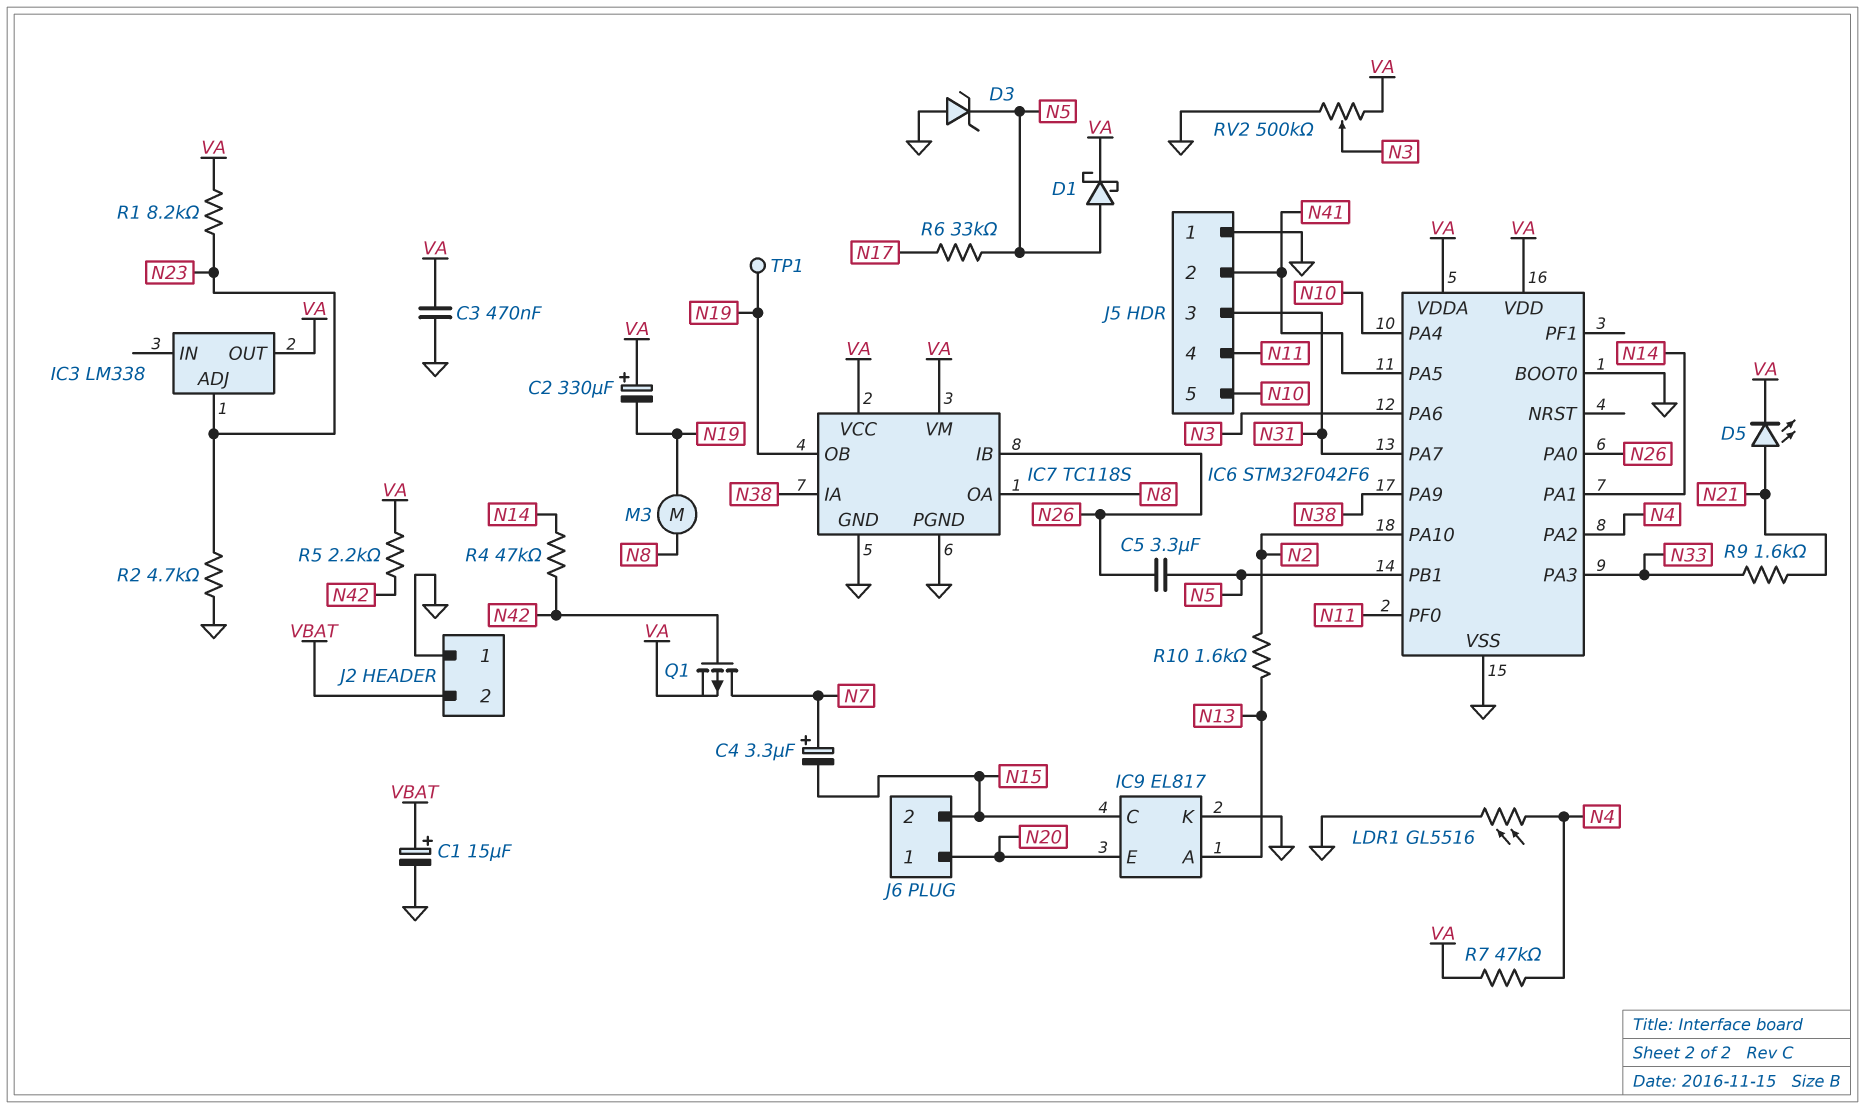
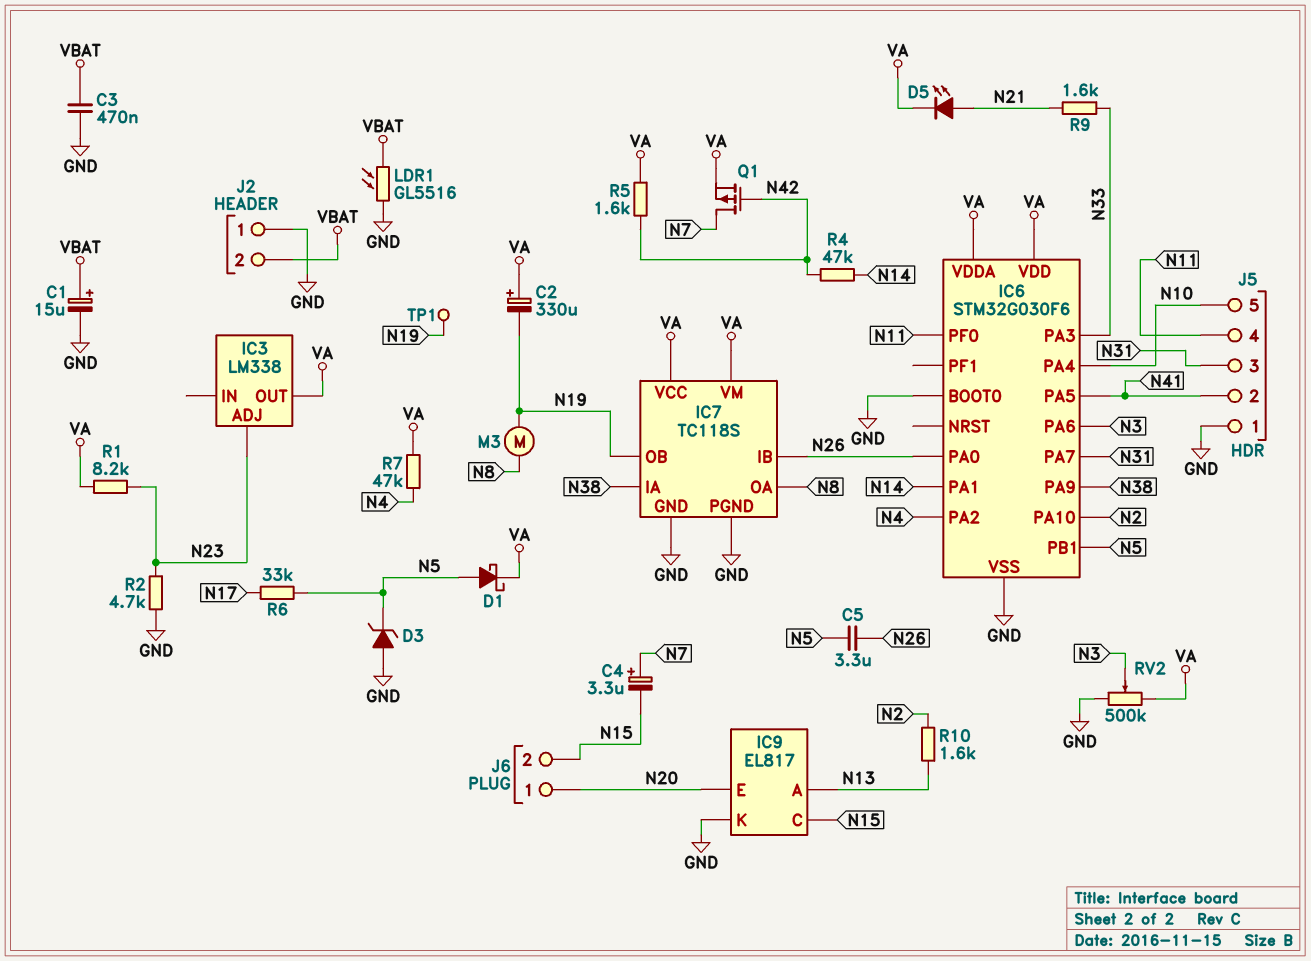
C3: 470nF (GND, VA) -> 470nF (GND, VBAT)
IC6: STM32F042F6 -> STM32G030F6
LDR1: GL5516 (GND, N4) -> GL5516 (GND, VBAT)
R5: 2.2k (N42, VA) -> 1.6k (N42, VA)

